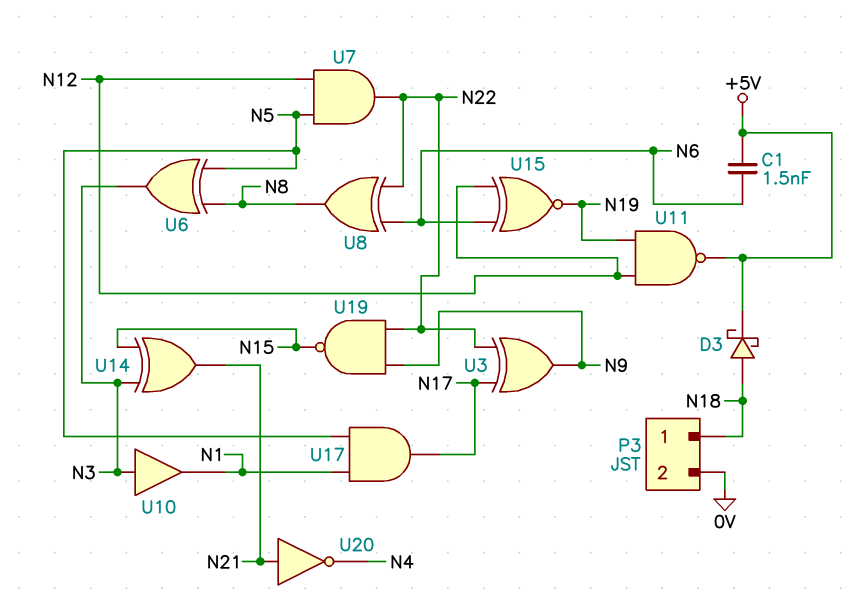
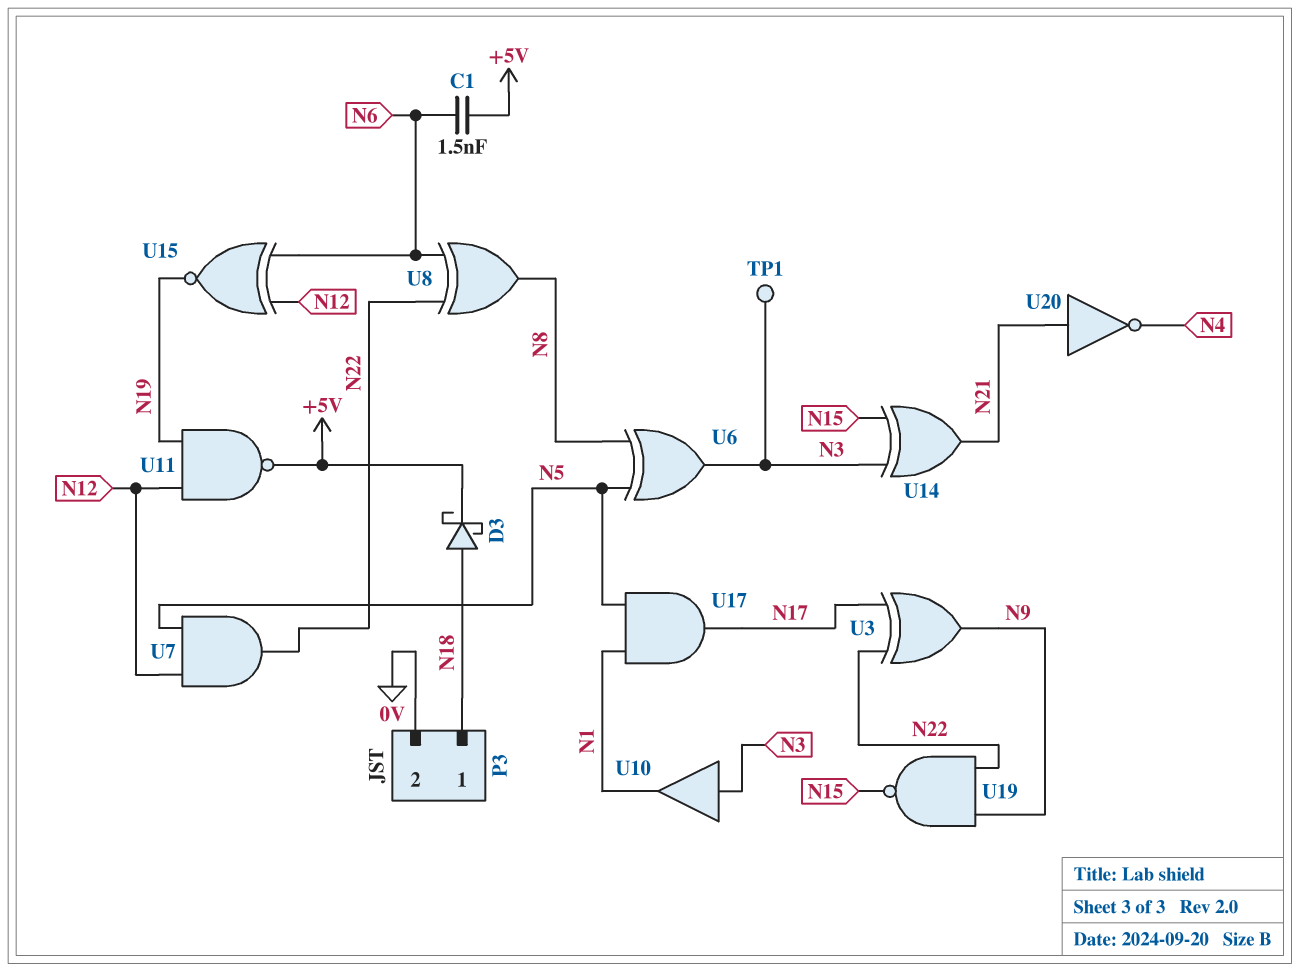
TP1: none -> test point (N3)

